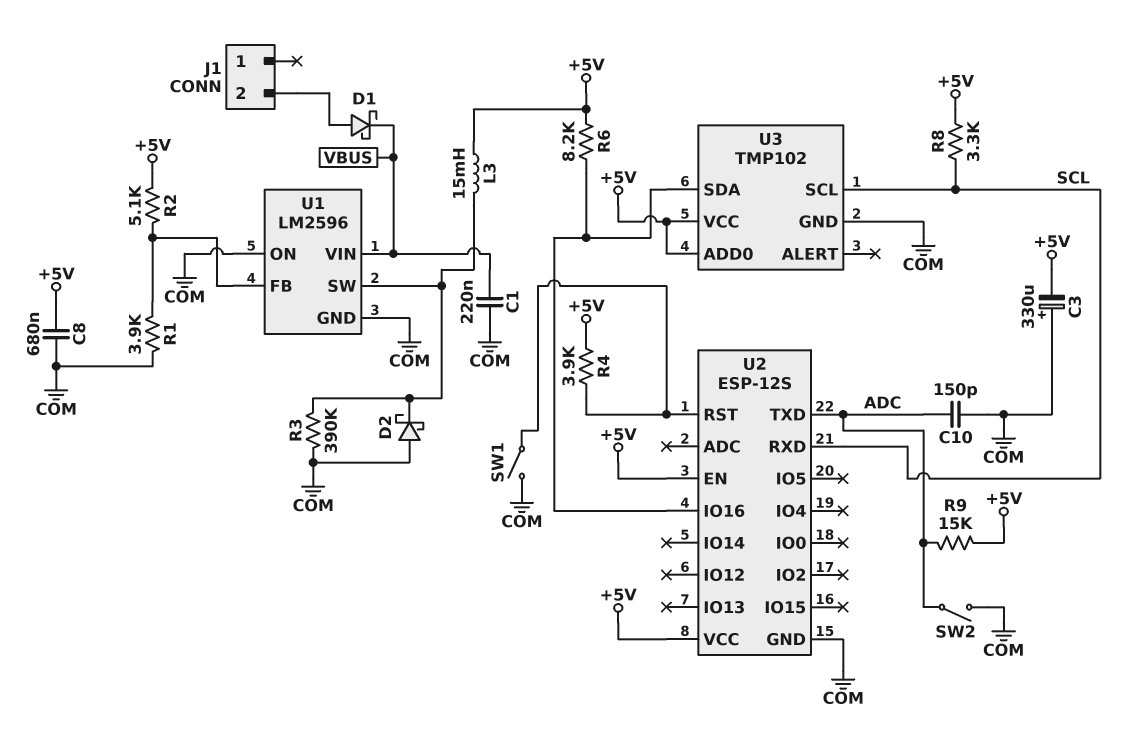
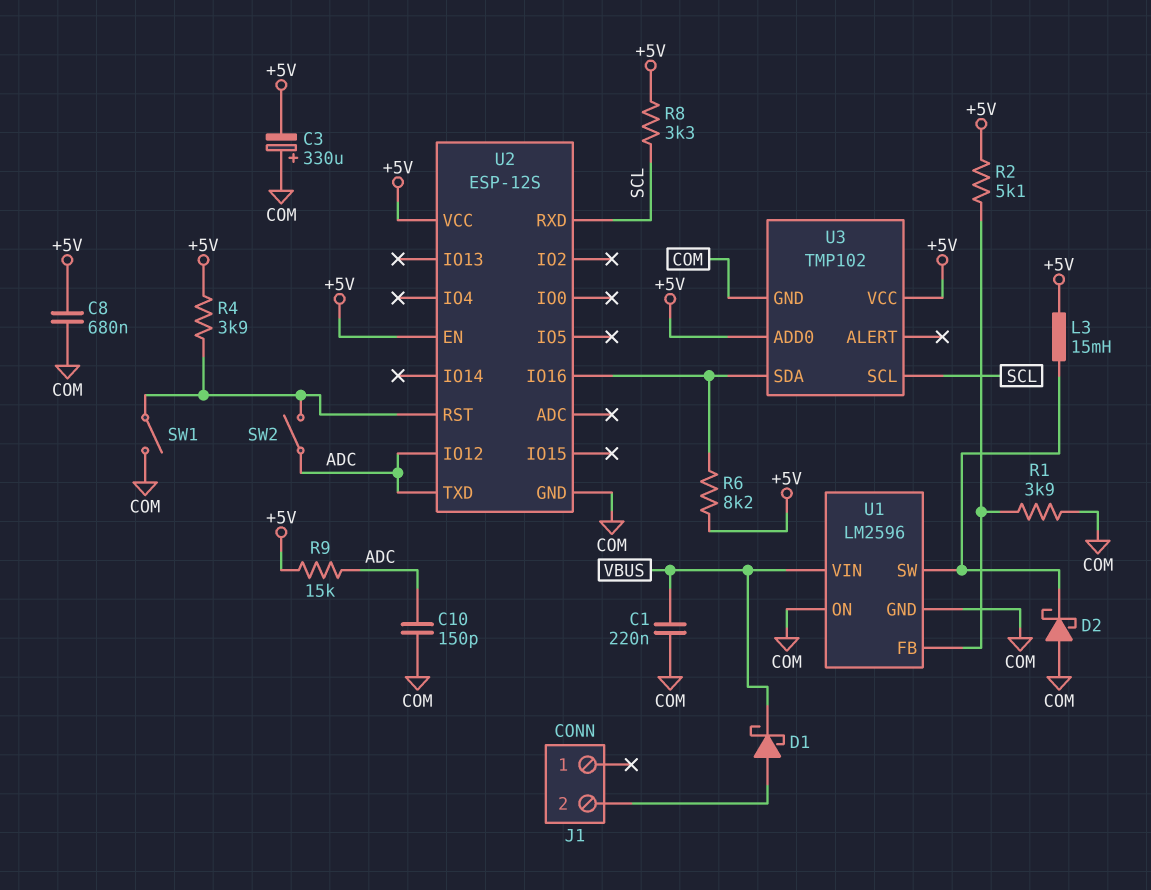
R3: 390k (COM, U1/SW) -> none
SW2: switch (ADC, COM) -> switch (ADC, U2/RST)
U2 pin IO12: none -> ADC

